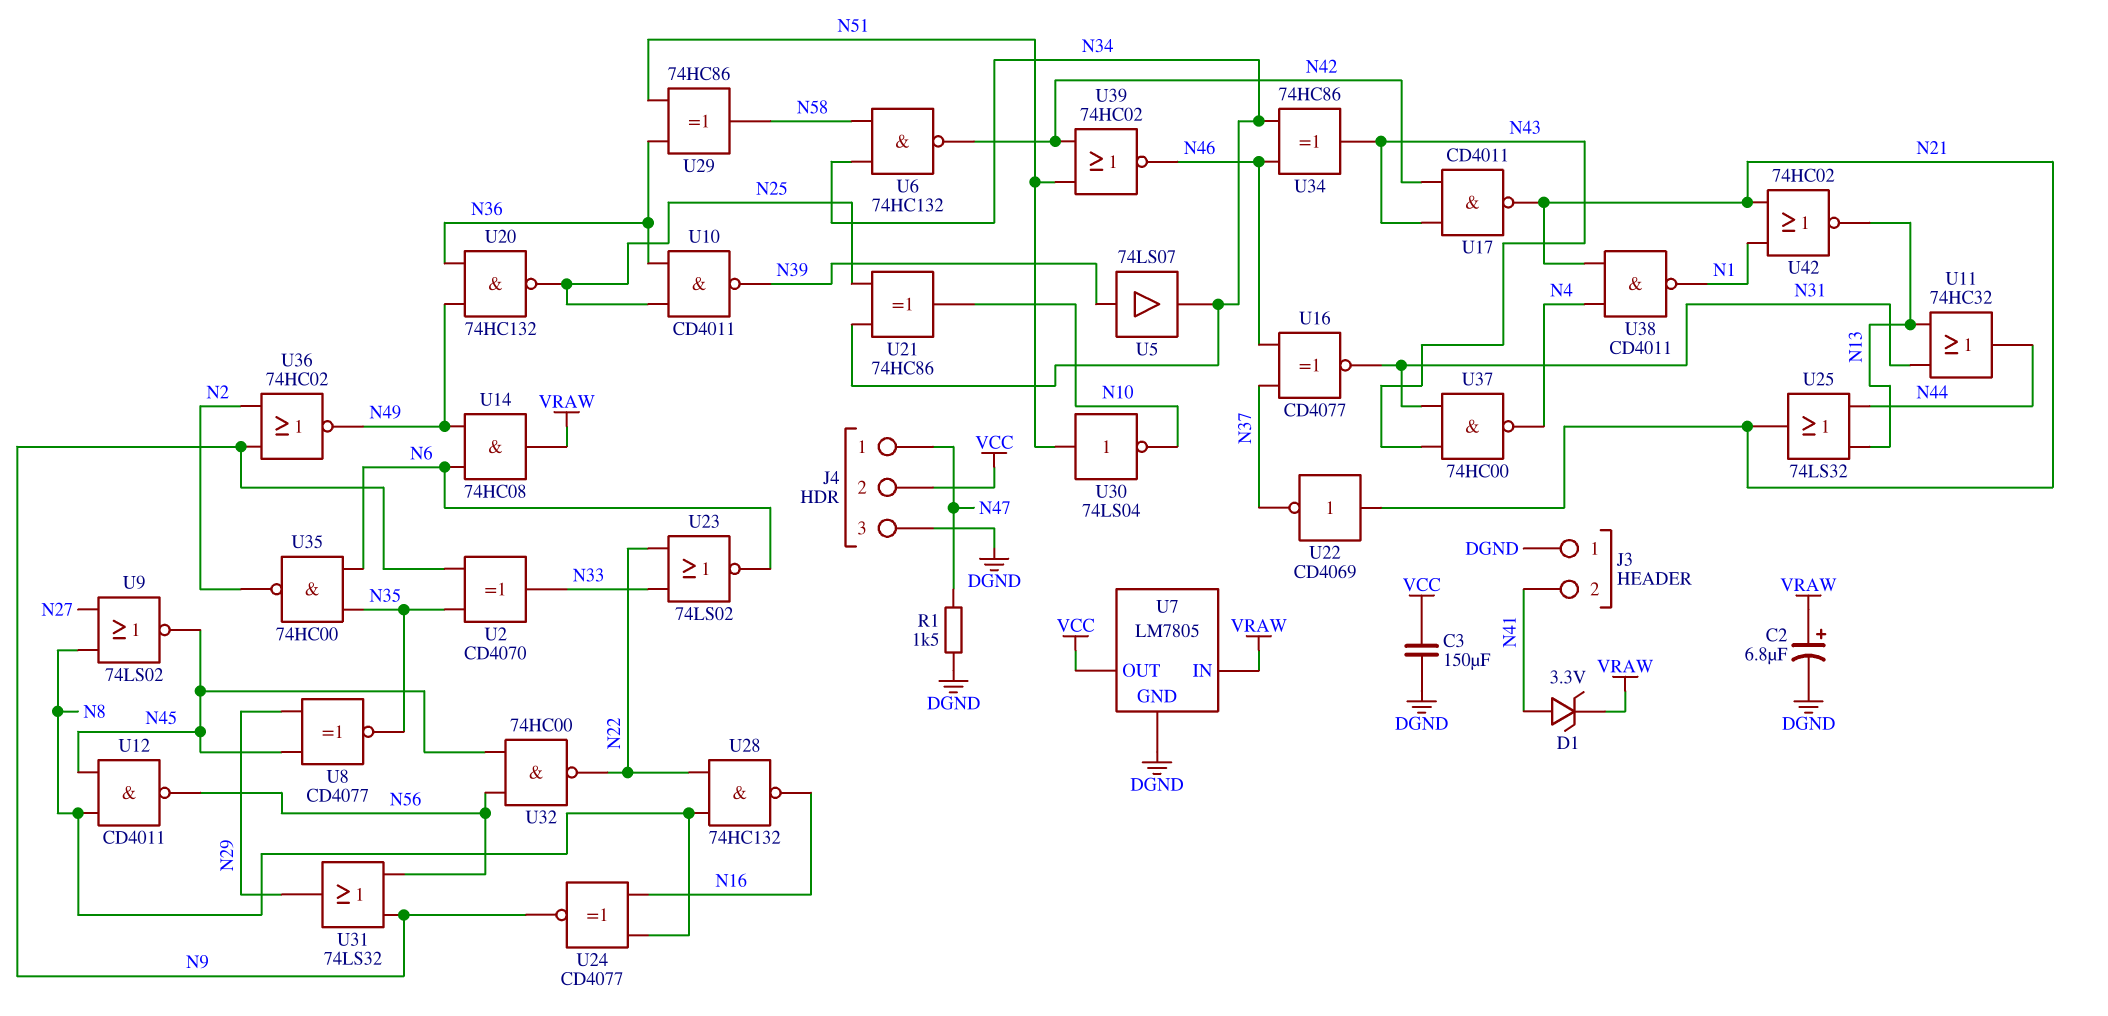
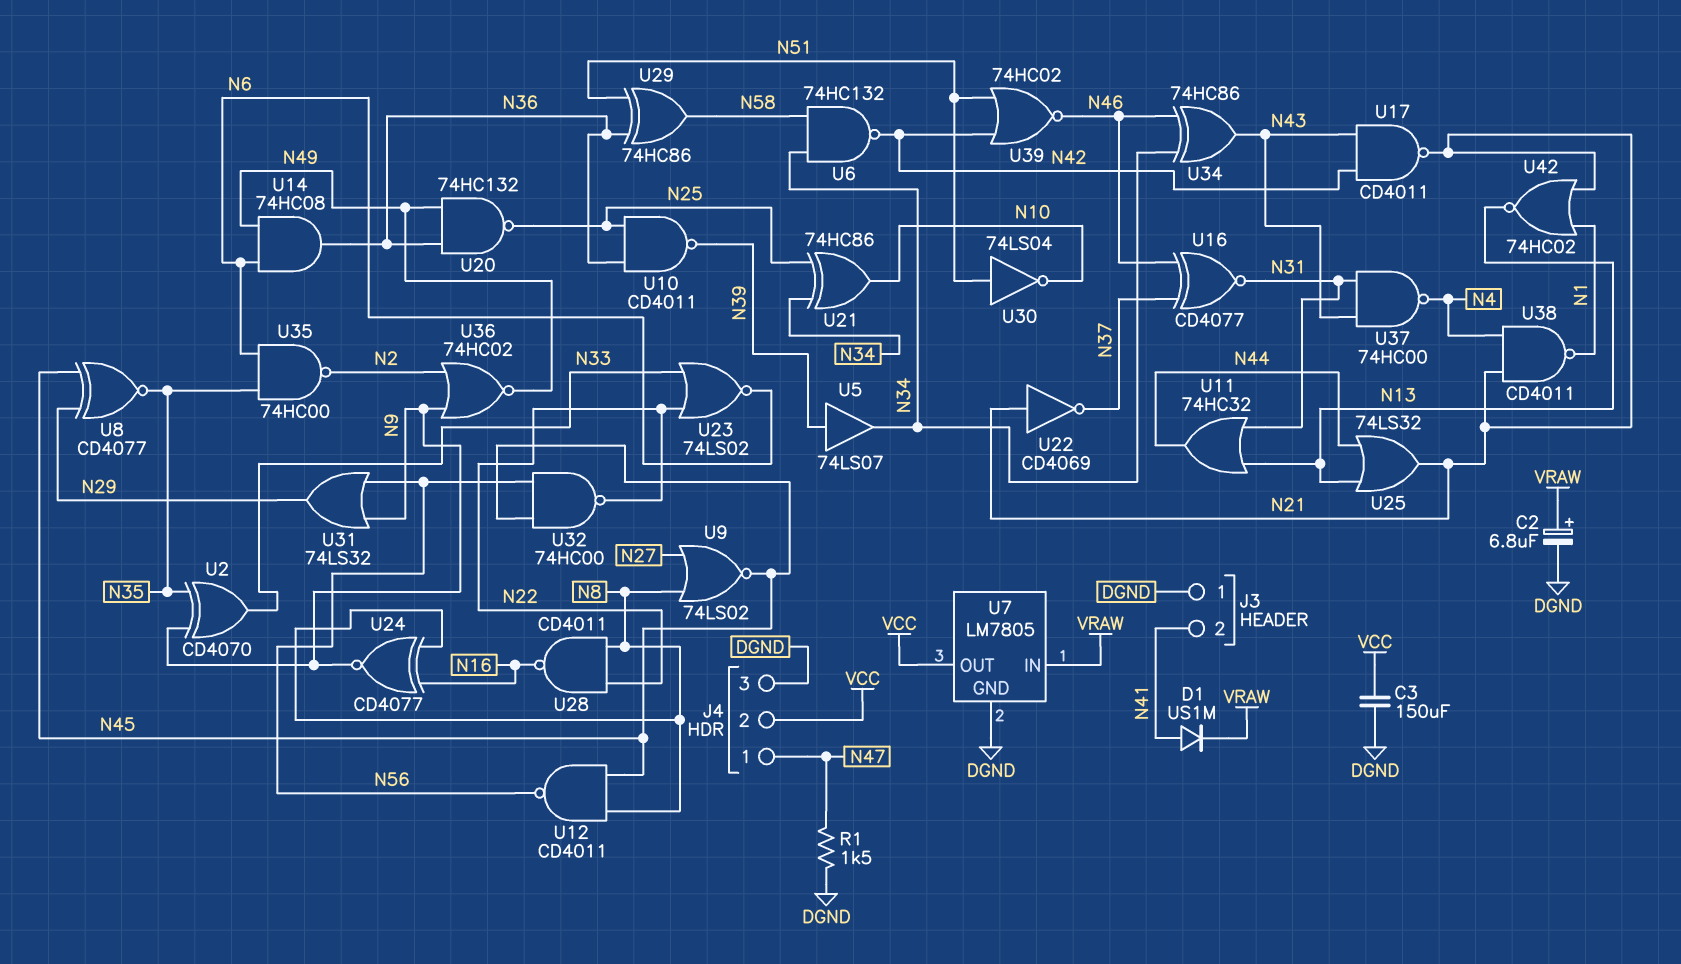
D1: zener 3.3V (A N41, K VRAW) -> diode US1M (A N41, K VRAW)
U14: AND 74HC08 (in N6, in N49, out VRAW) -> AND 74HC08 (in N6, in N49, out N36)
U28: NAND 74HC132 (in N8, in N22, out N16) -> NAND CD4011 (in N8, in N22, out N16)

